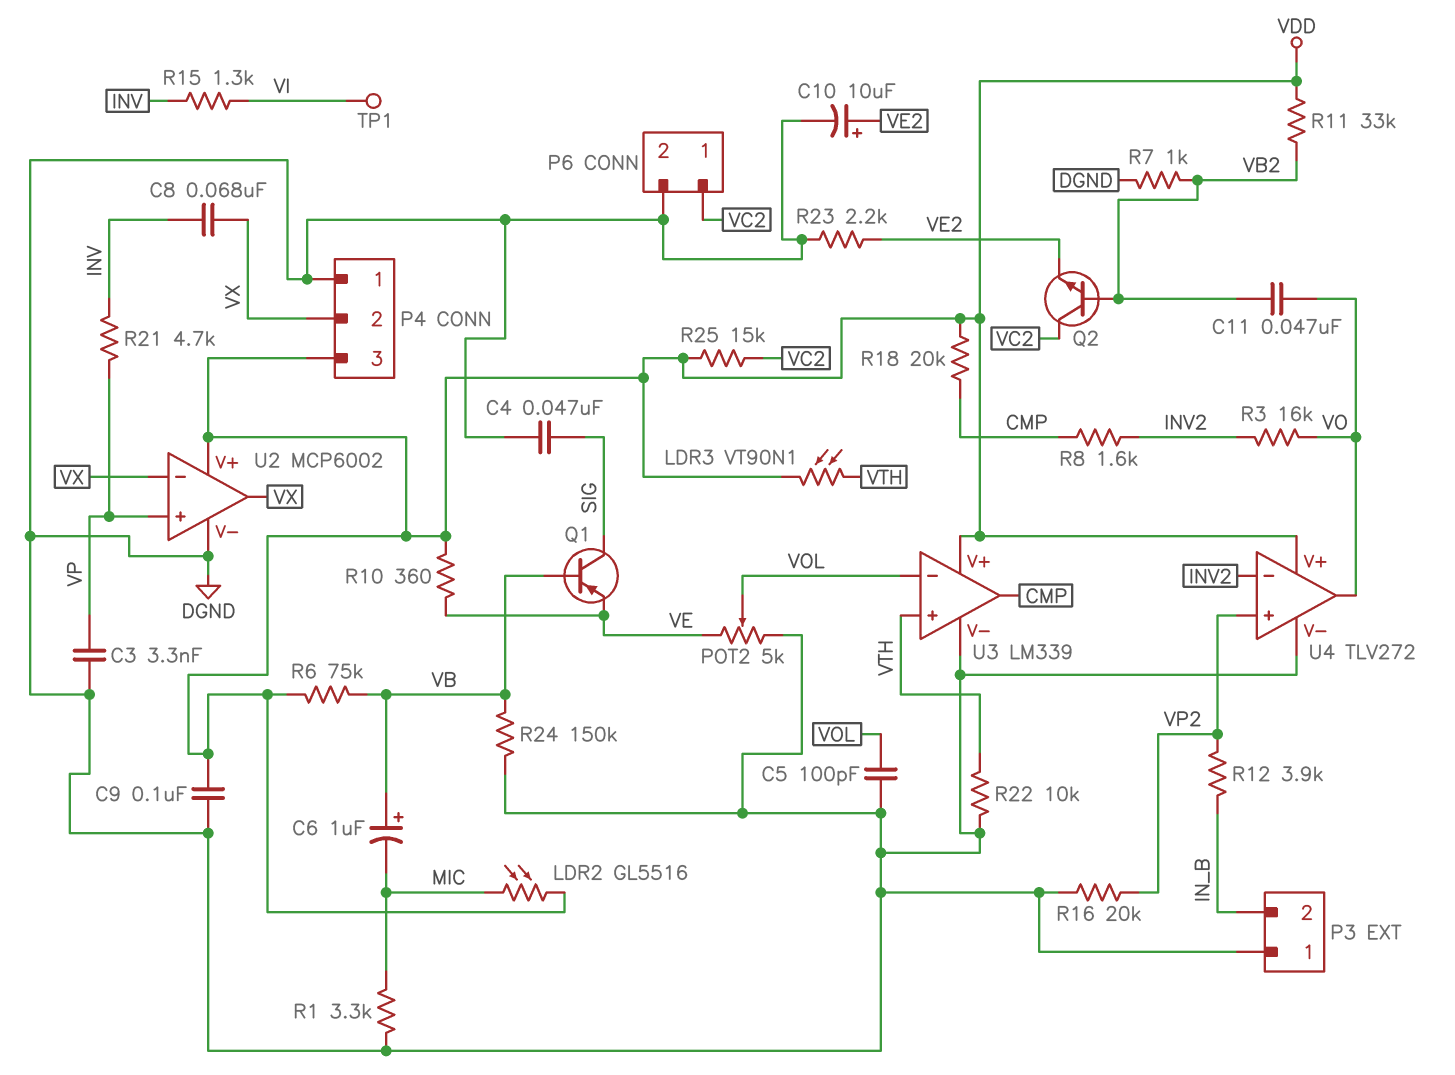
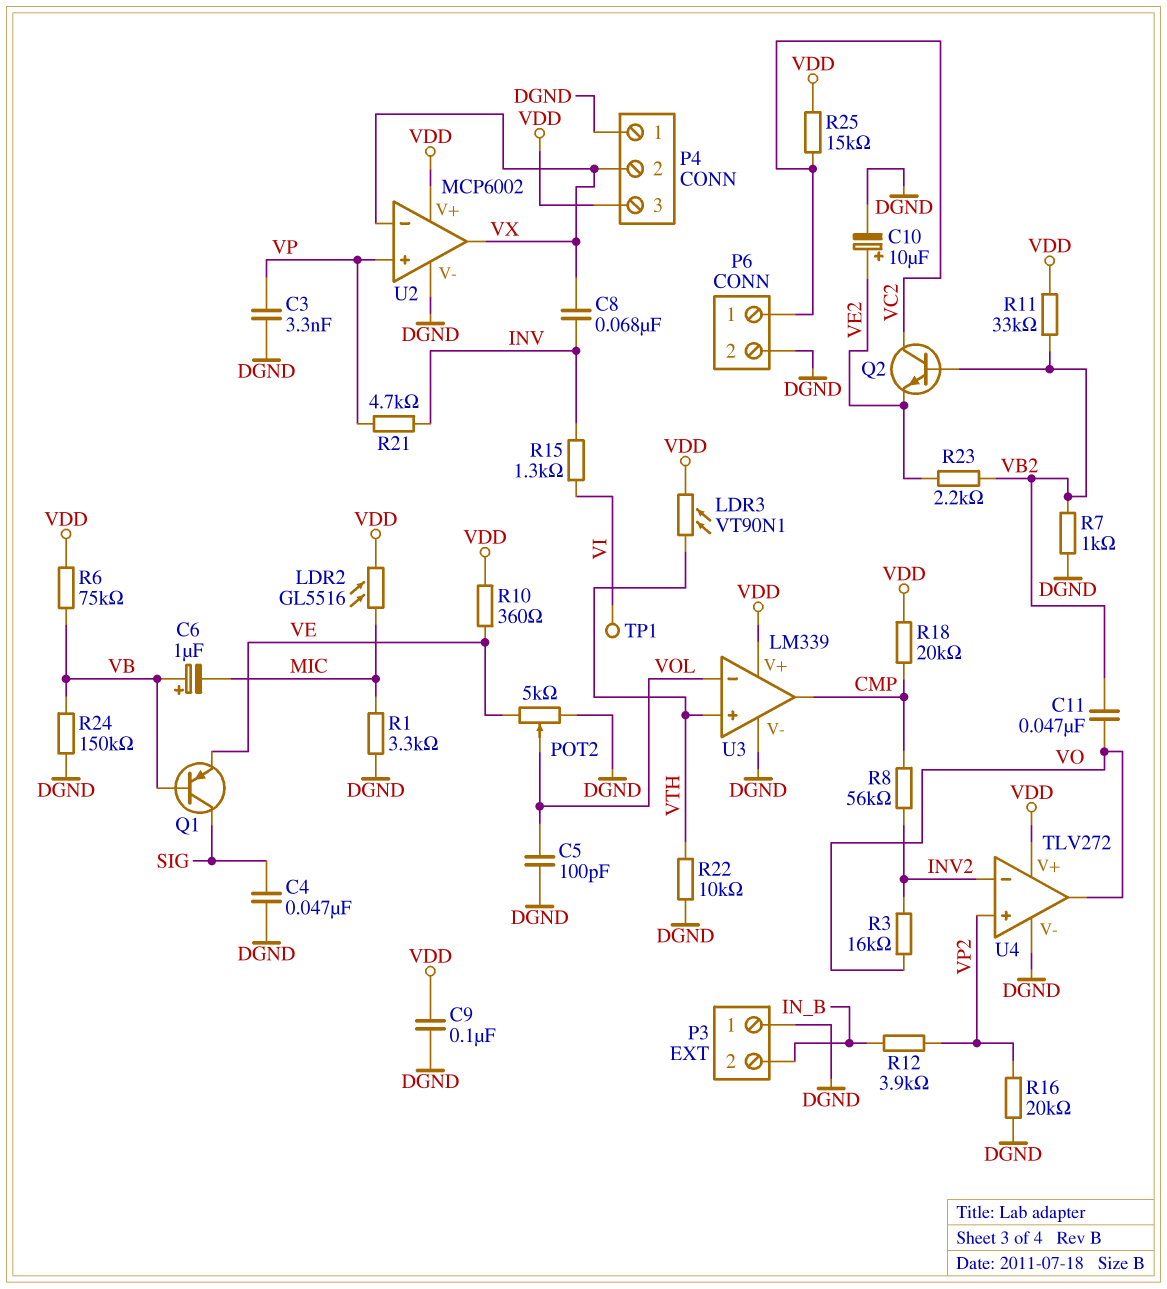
R8: 1.6k (CMP, INV2) -> 56k (CMP, INV2)
R23: 2.2k (DGND, VE2) -> 2.2k (VB2, VE2)

